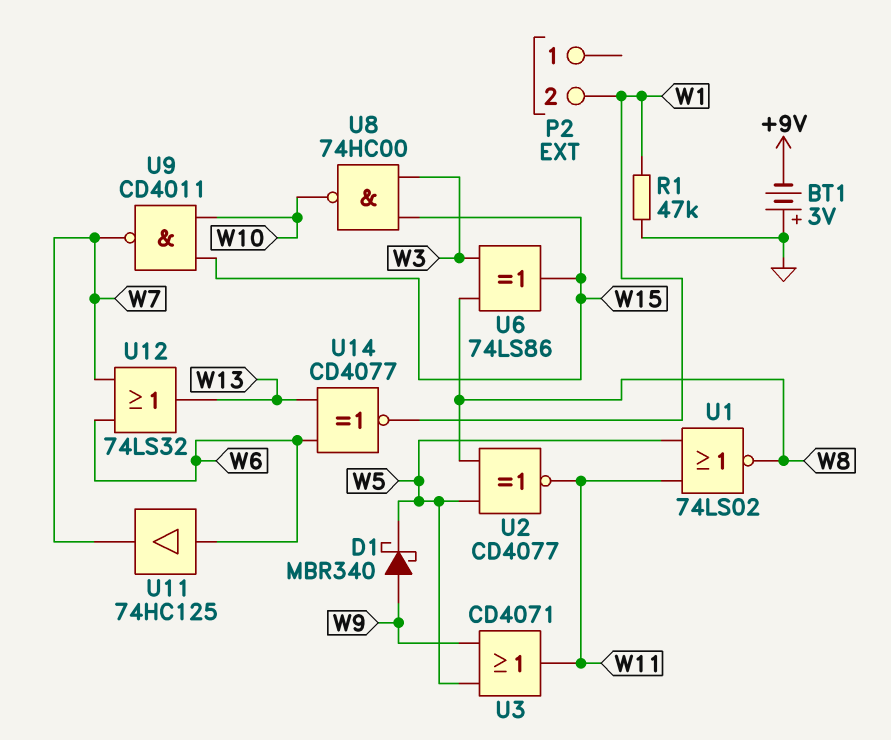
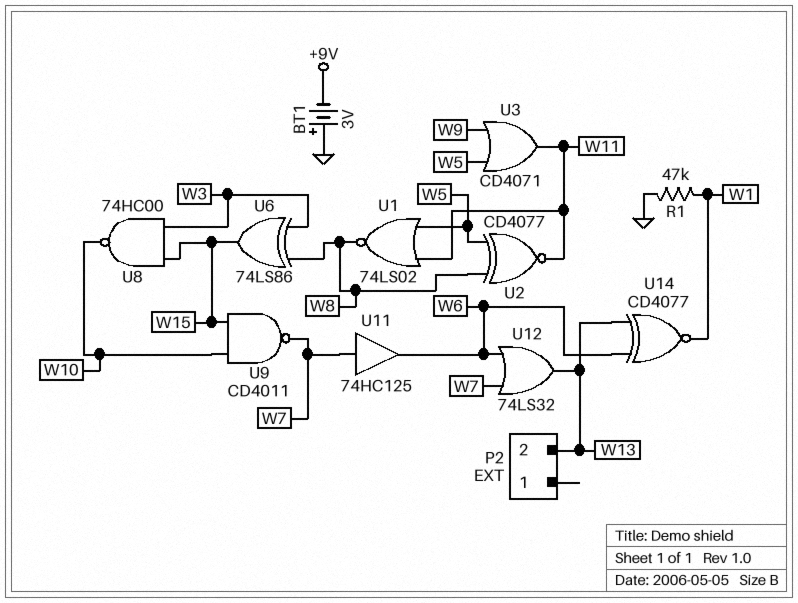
D1: schottky MBR340 (A W9, K W5) -> none
P2 pin 2: W1 -> W13
U11: buffer 74HC125 (in W6, out W7) -> buffer 74HC125 (in W7, out W6)

